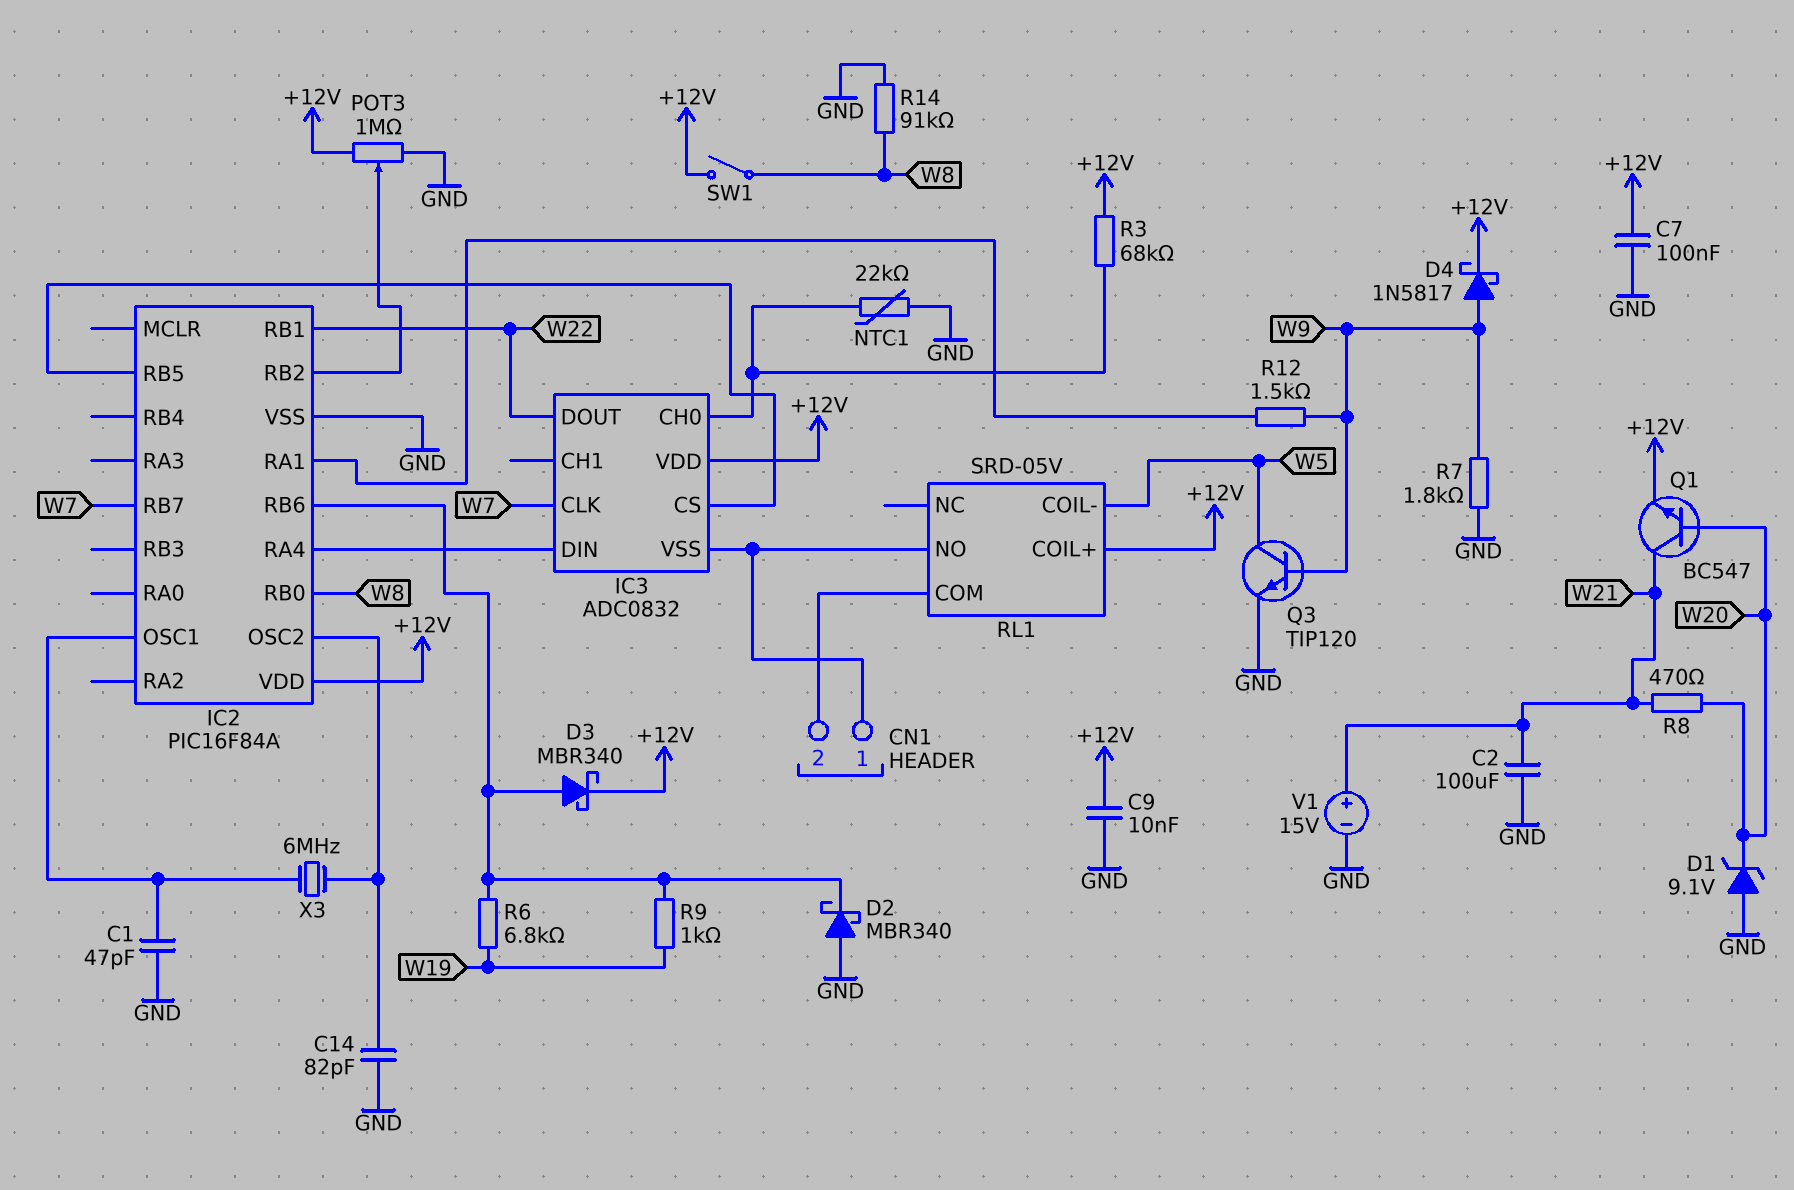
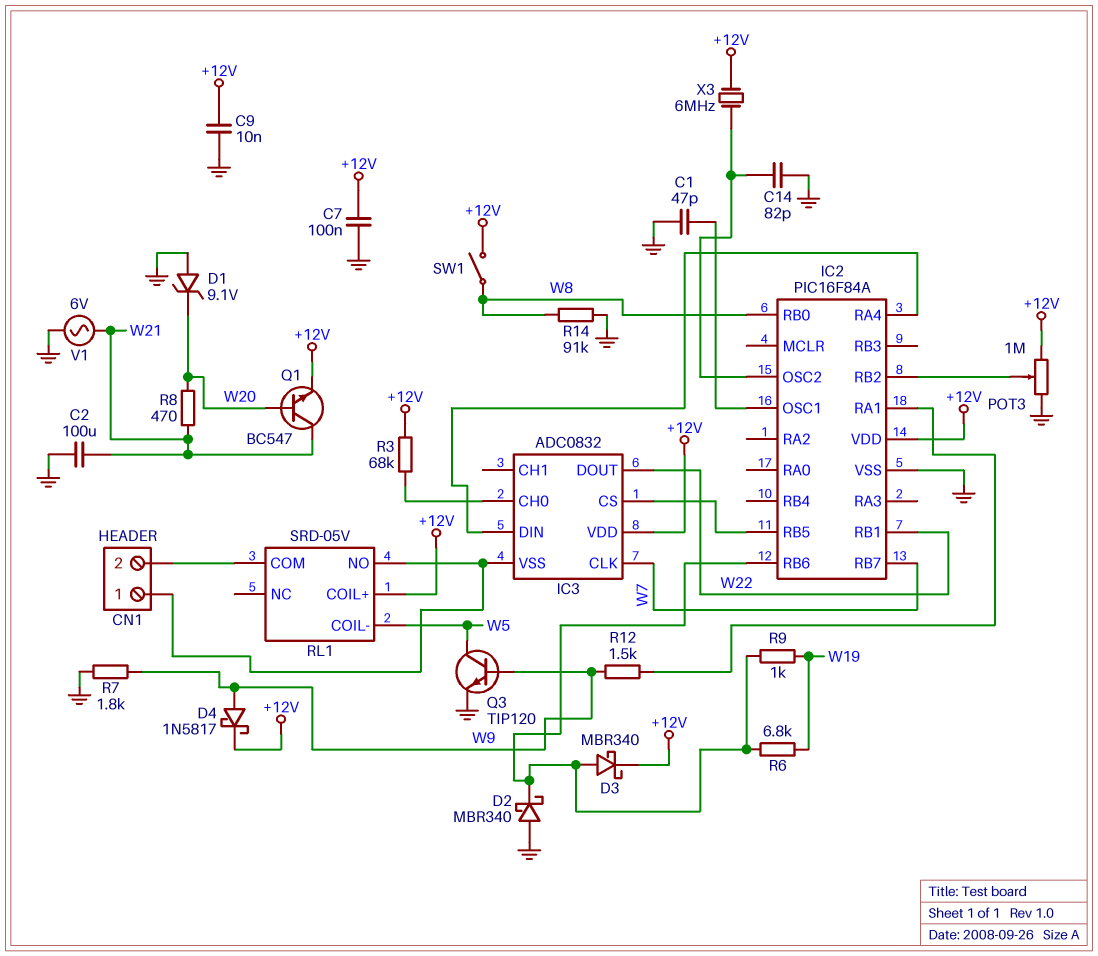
NTC1: 22k (GND, IC3/CH0) -> none
V1: 15V (plus W21, minus GND) -> AC 6V (GND, W21)
X3: 6MHz (IC2/OSC1, IC2/OSC2) -> 6MHz (+12V, IC2/OSC2)

